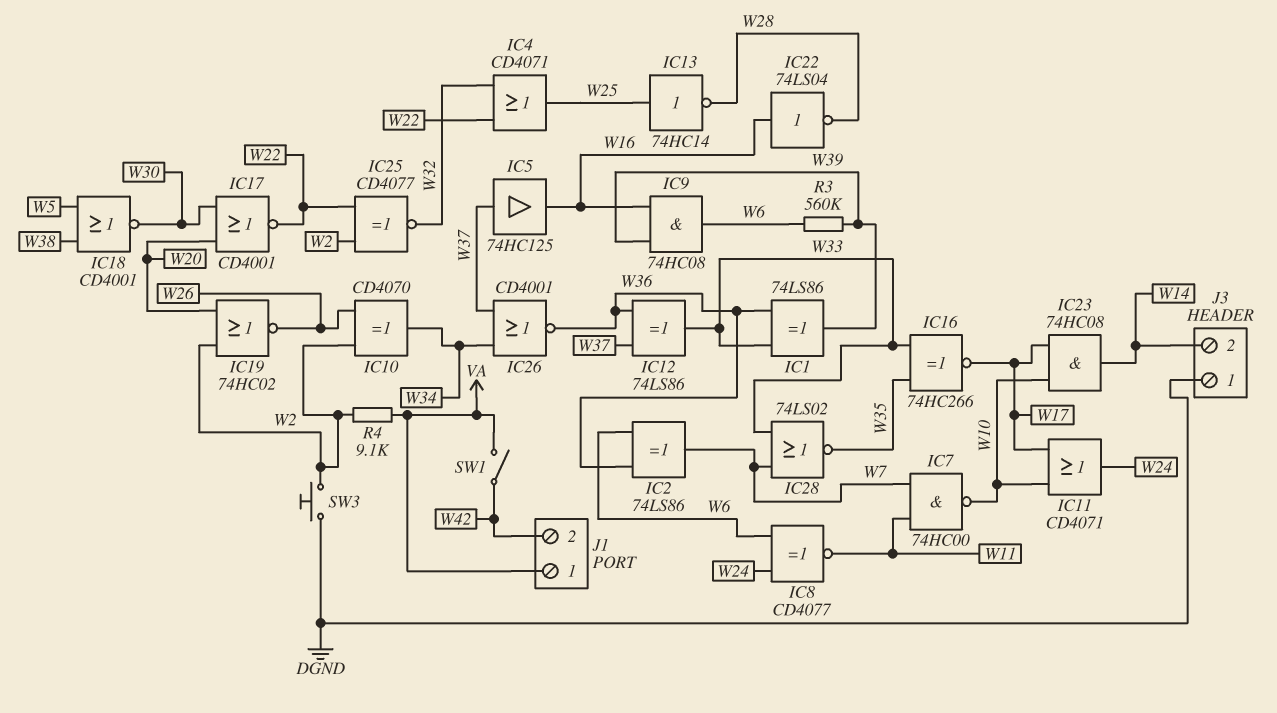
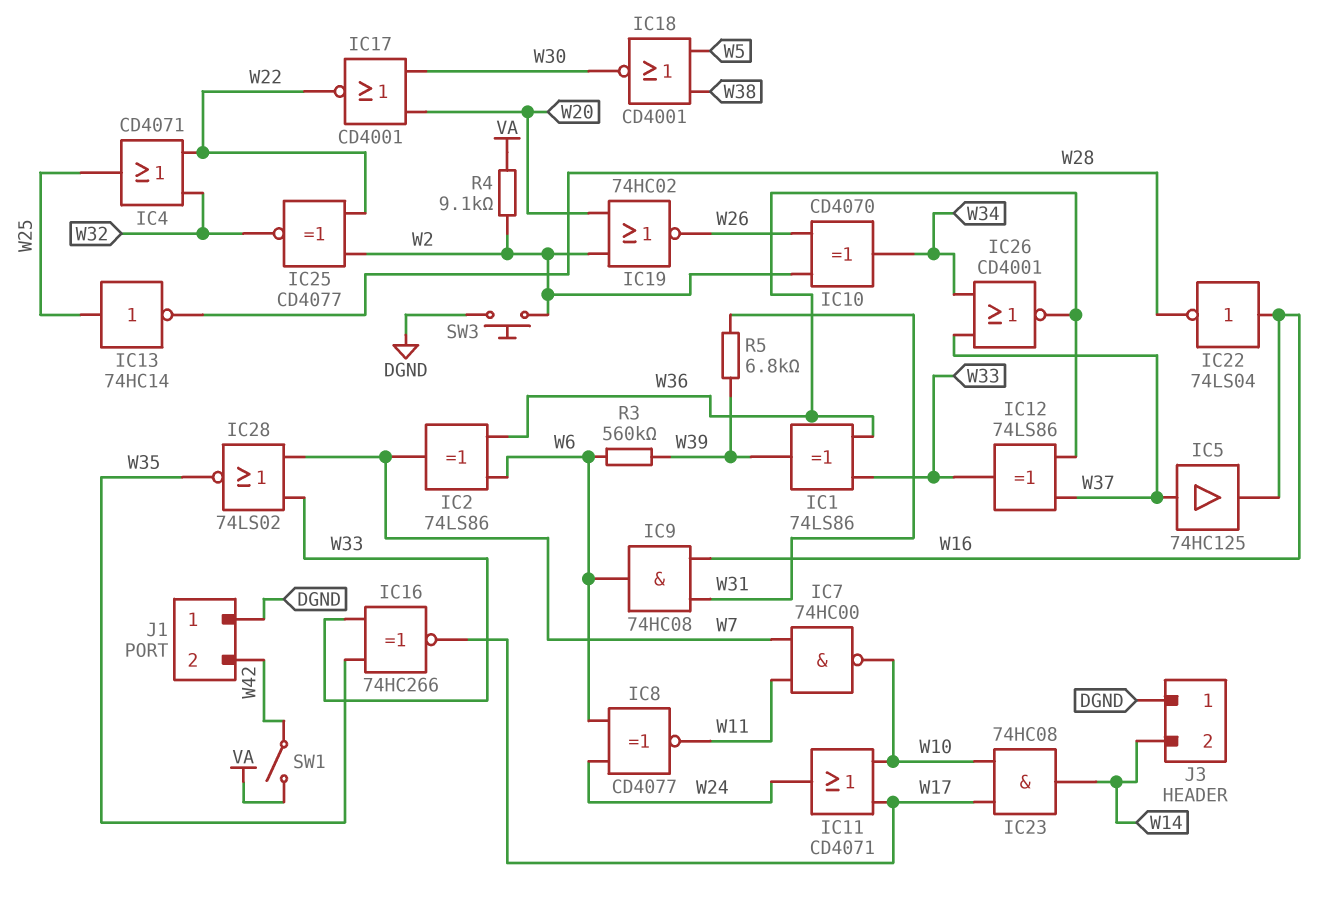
IC9: AND 74HC08 (in W16, in W39, out W6) -> AND 74HC08 (in W16, in W31, out W6)
J1 pin 1: VA -> DGND
R5: none -> 6.8k (W31, W39)

